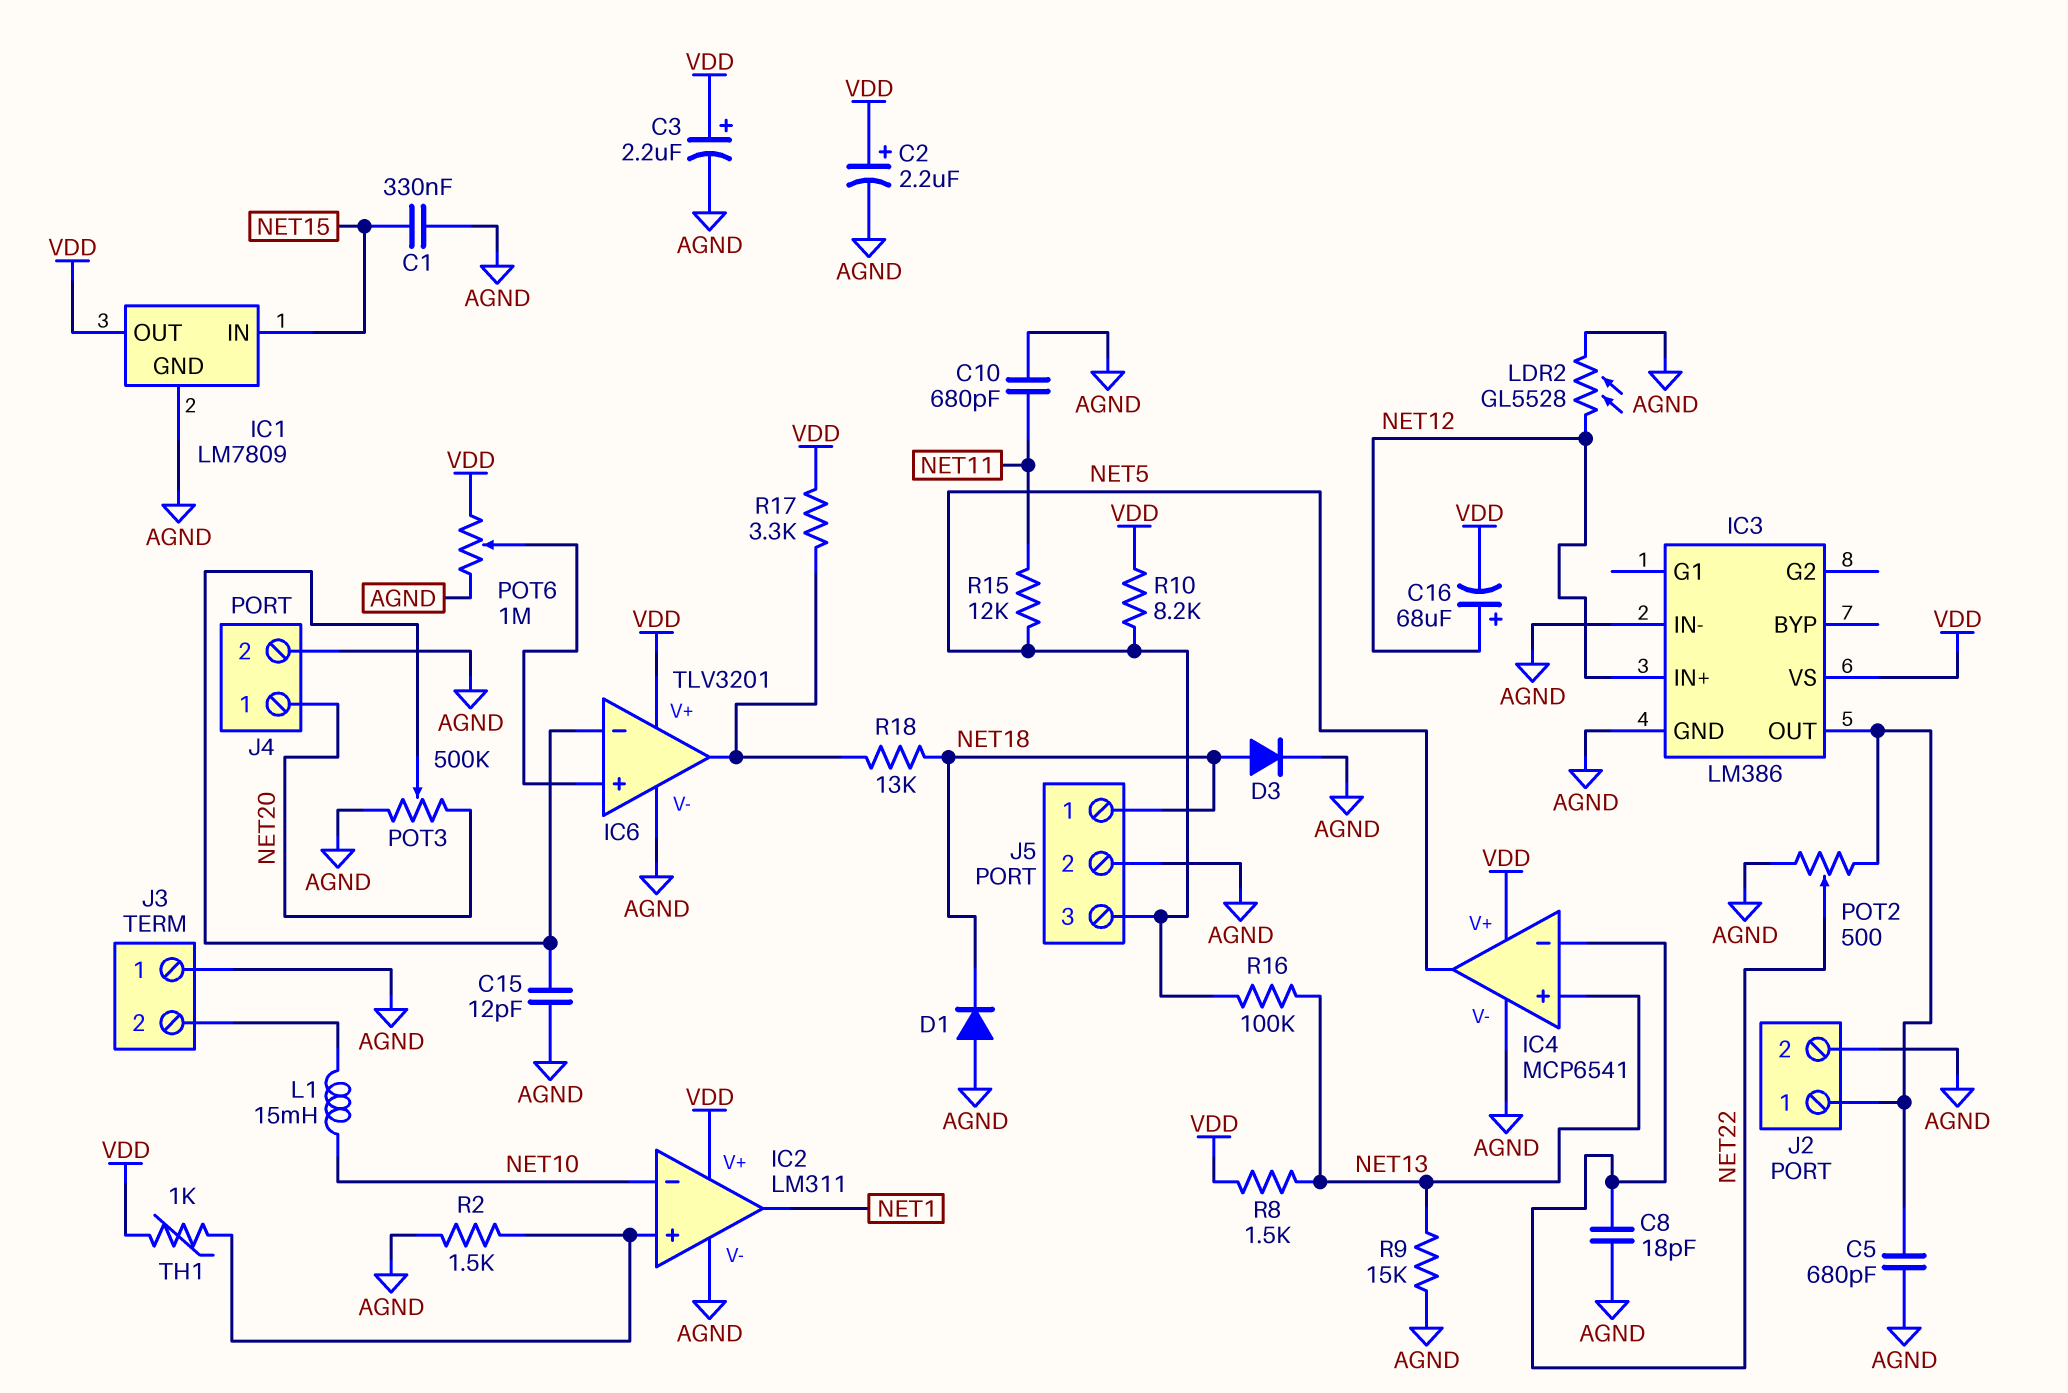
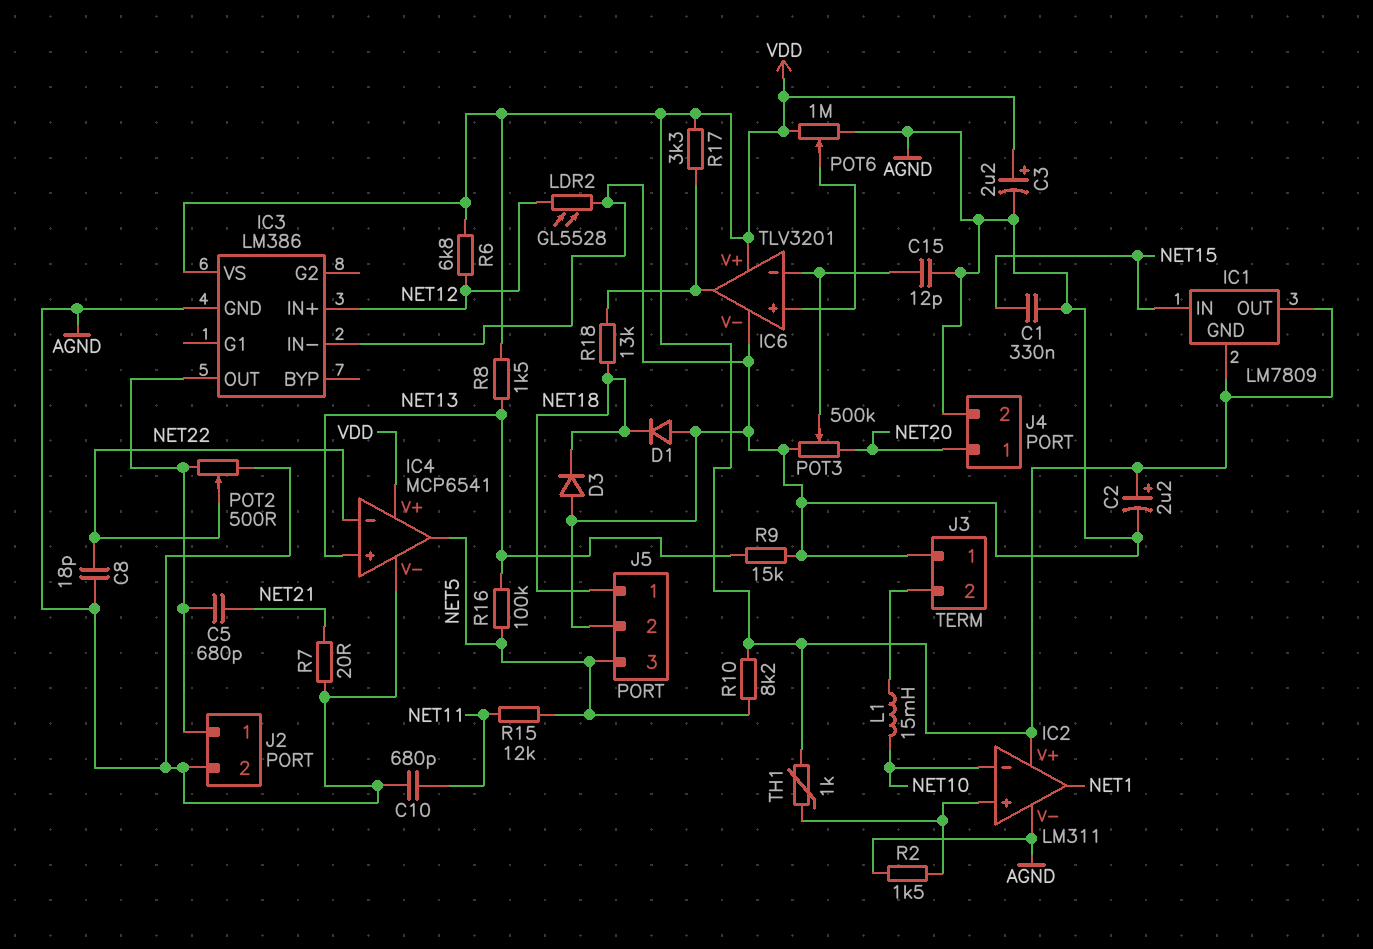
C5: 680pF (AGND, IC3/OUT) -> 680pF (IC3/OUT, NET21)
C16: 68uF (plus NET12, minus VDD) -> none
D3: diode (A NET18, K AGND) -> diode (A AGND, K NET18)
IC1 pin GND: AGND -> VDD
R6: none -> 6.8k (NET12, VDD)
R7: none -> 20 (AGND, NET21)

